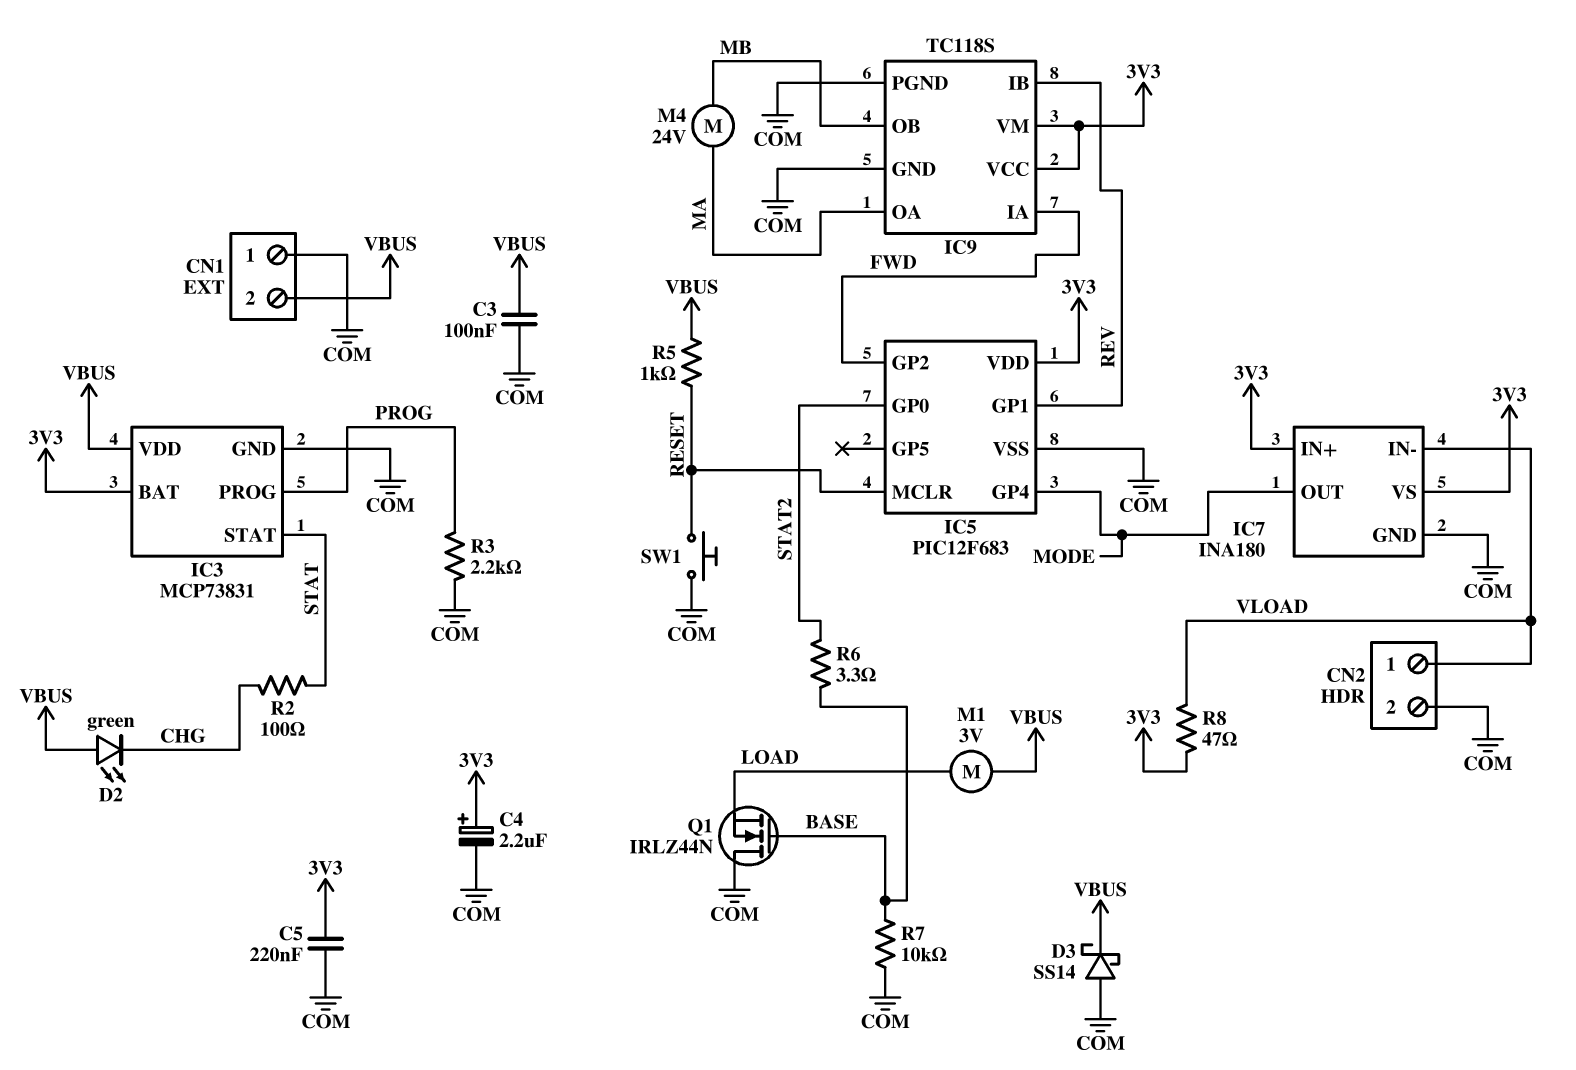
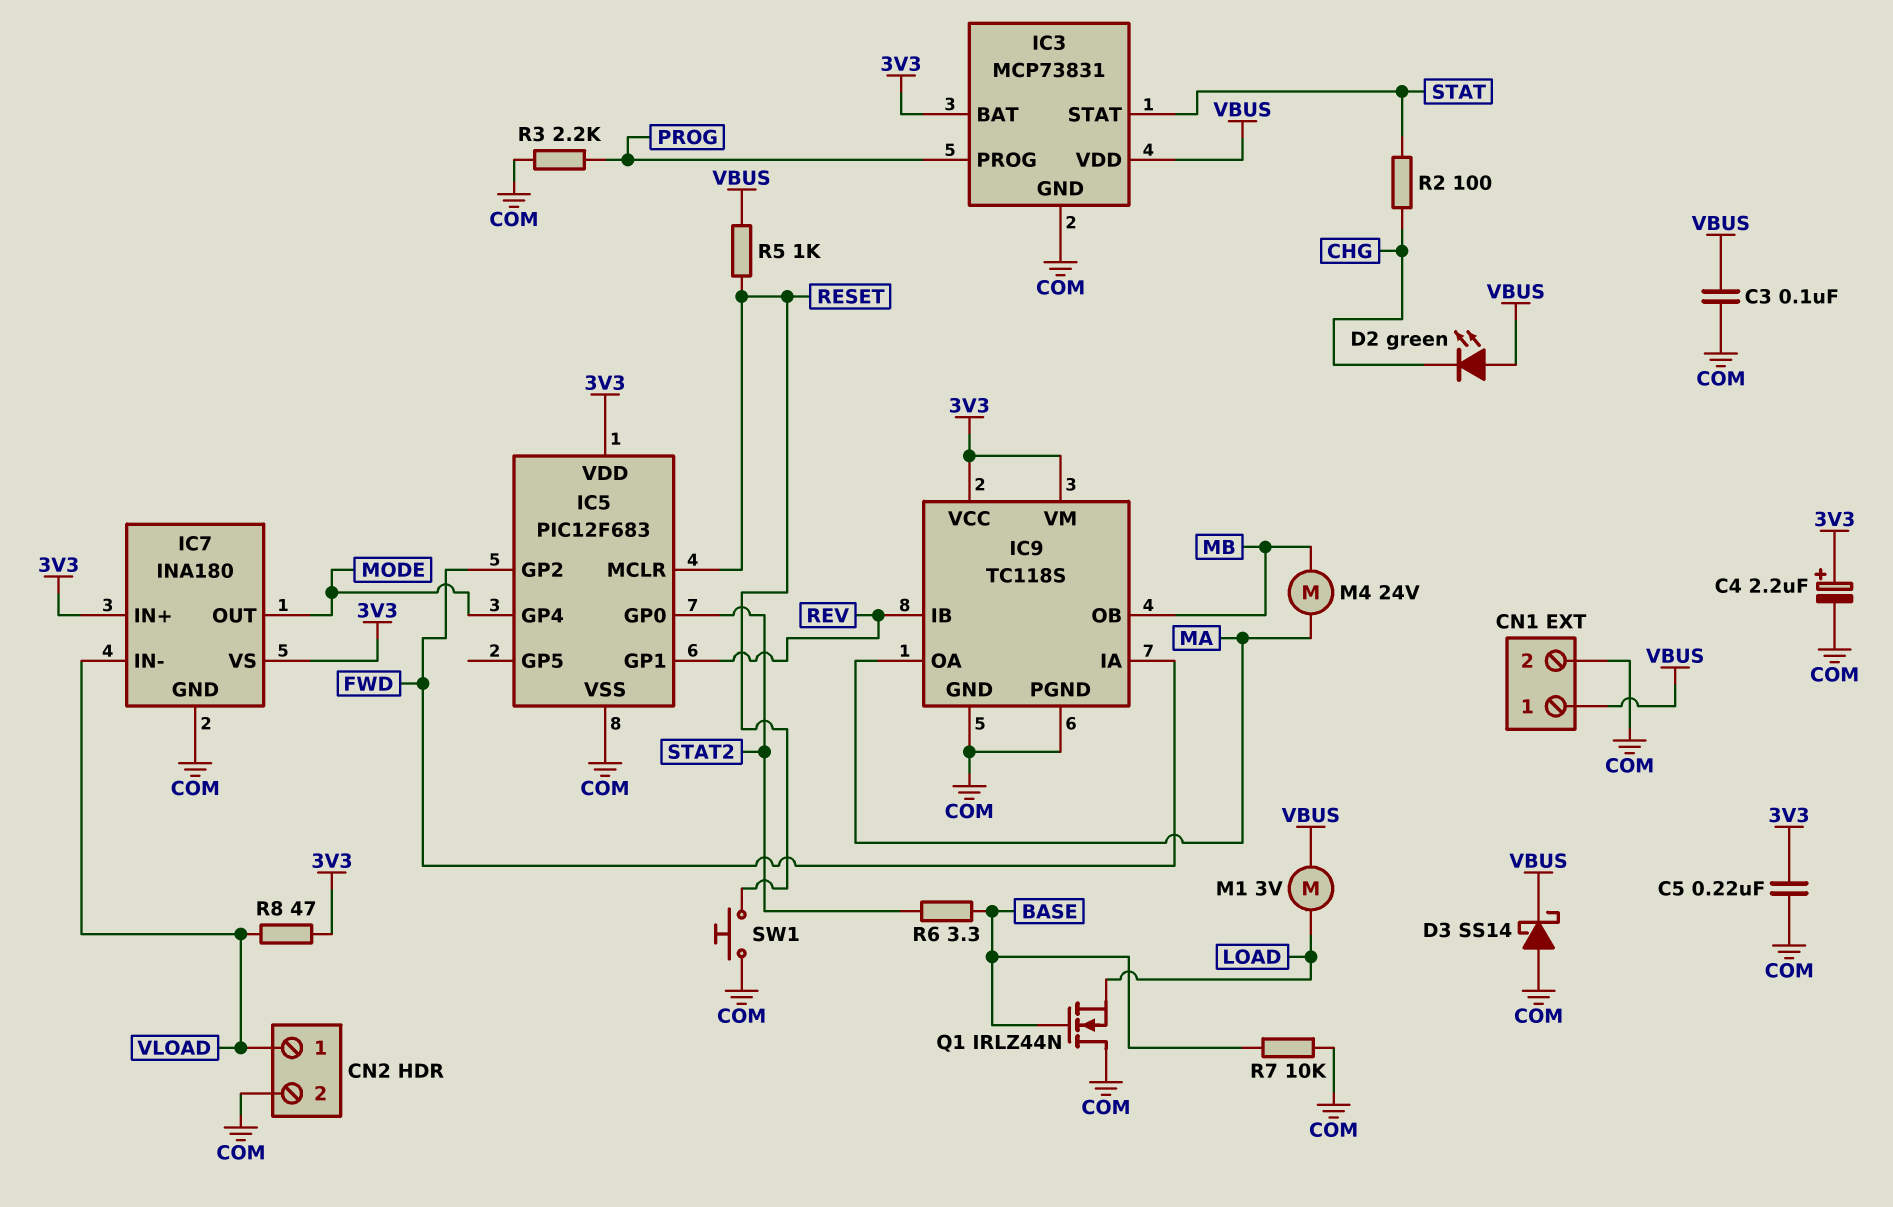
CN1 pin 1: COM -> VBUS
CN1 pin 2: VBUS -> COM

